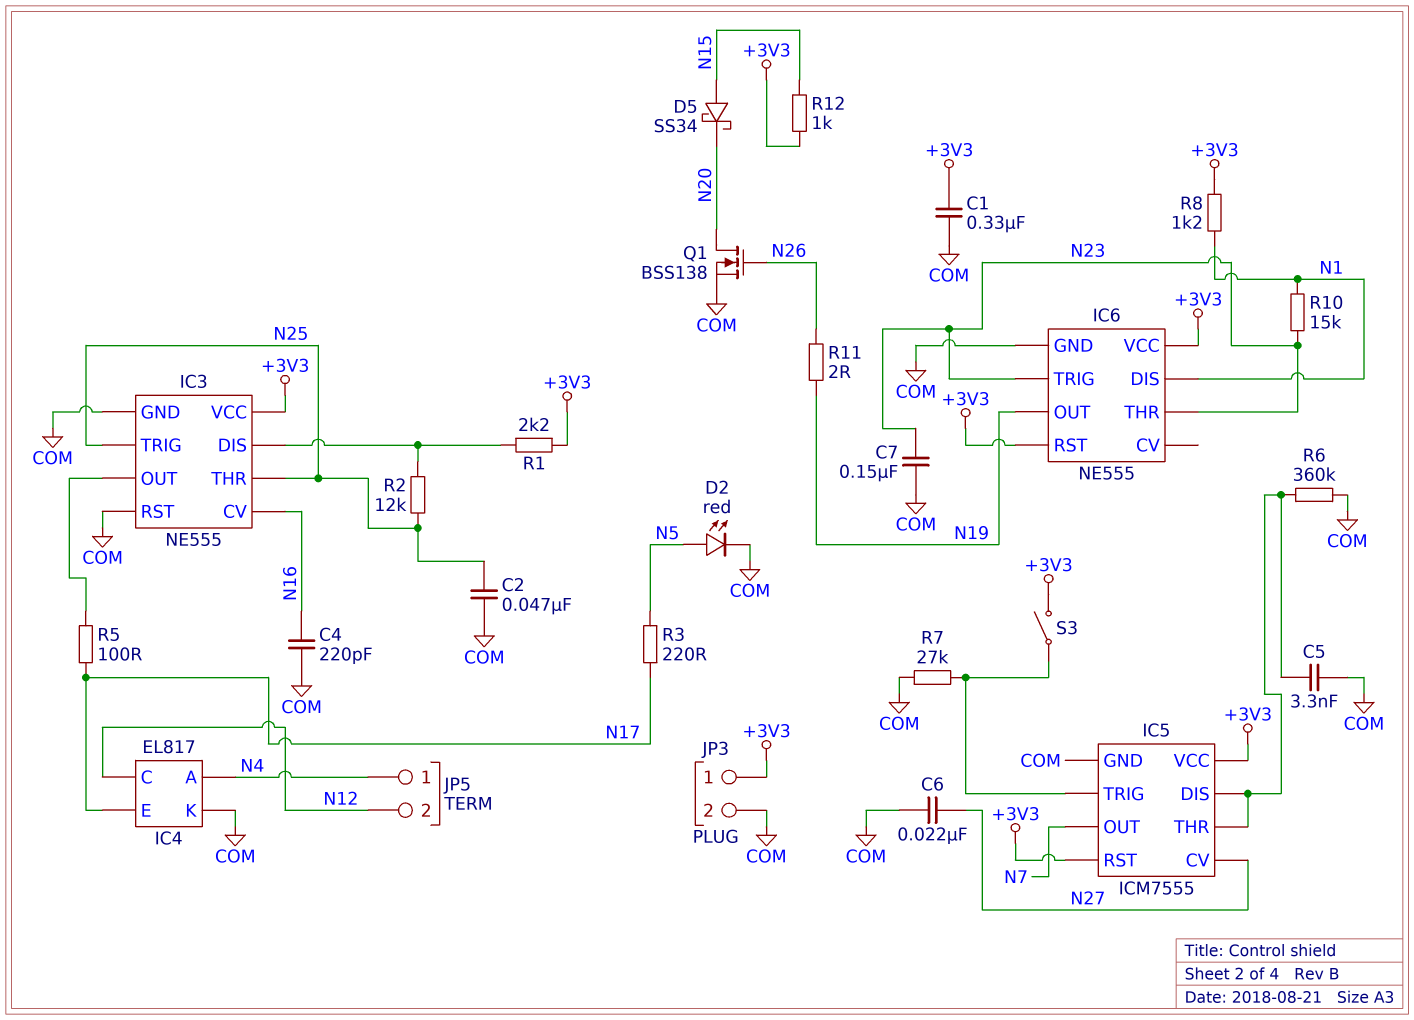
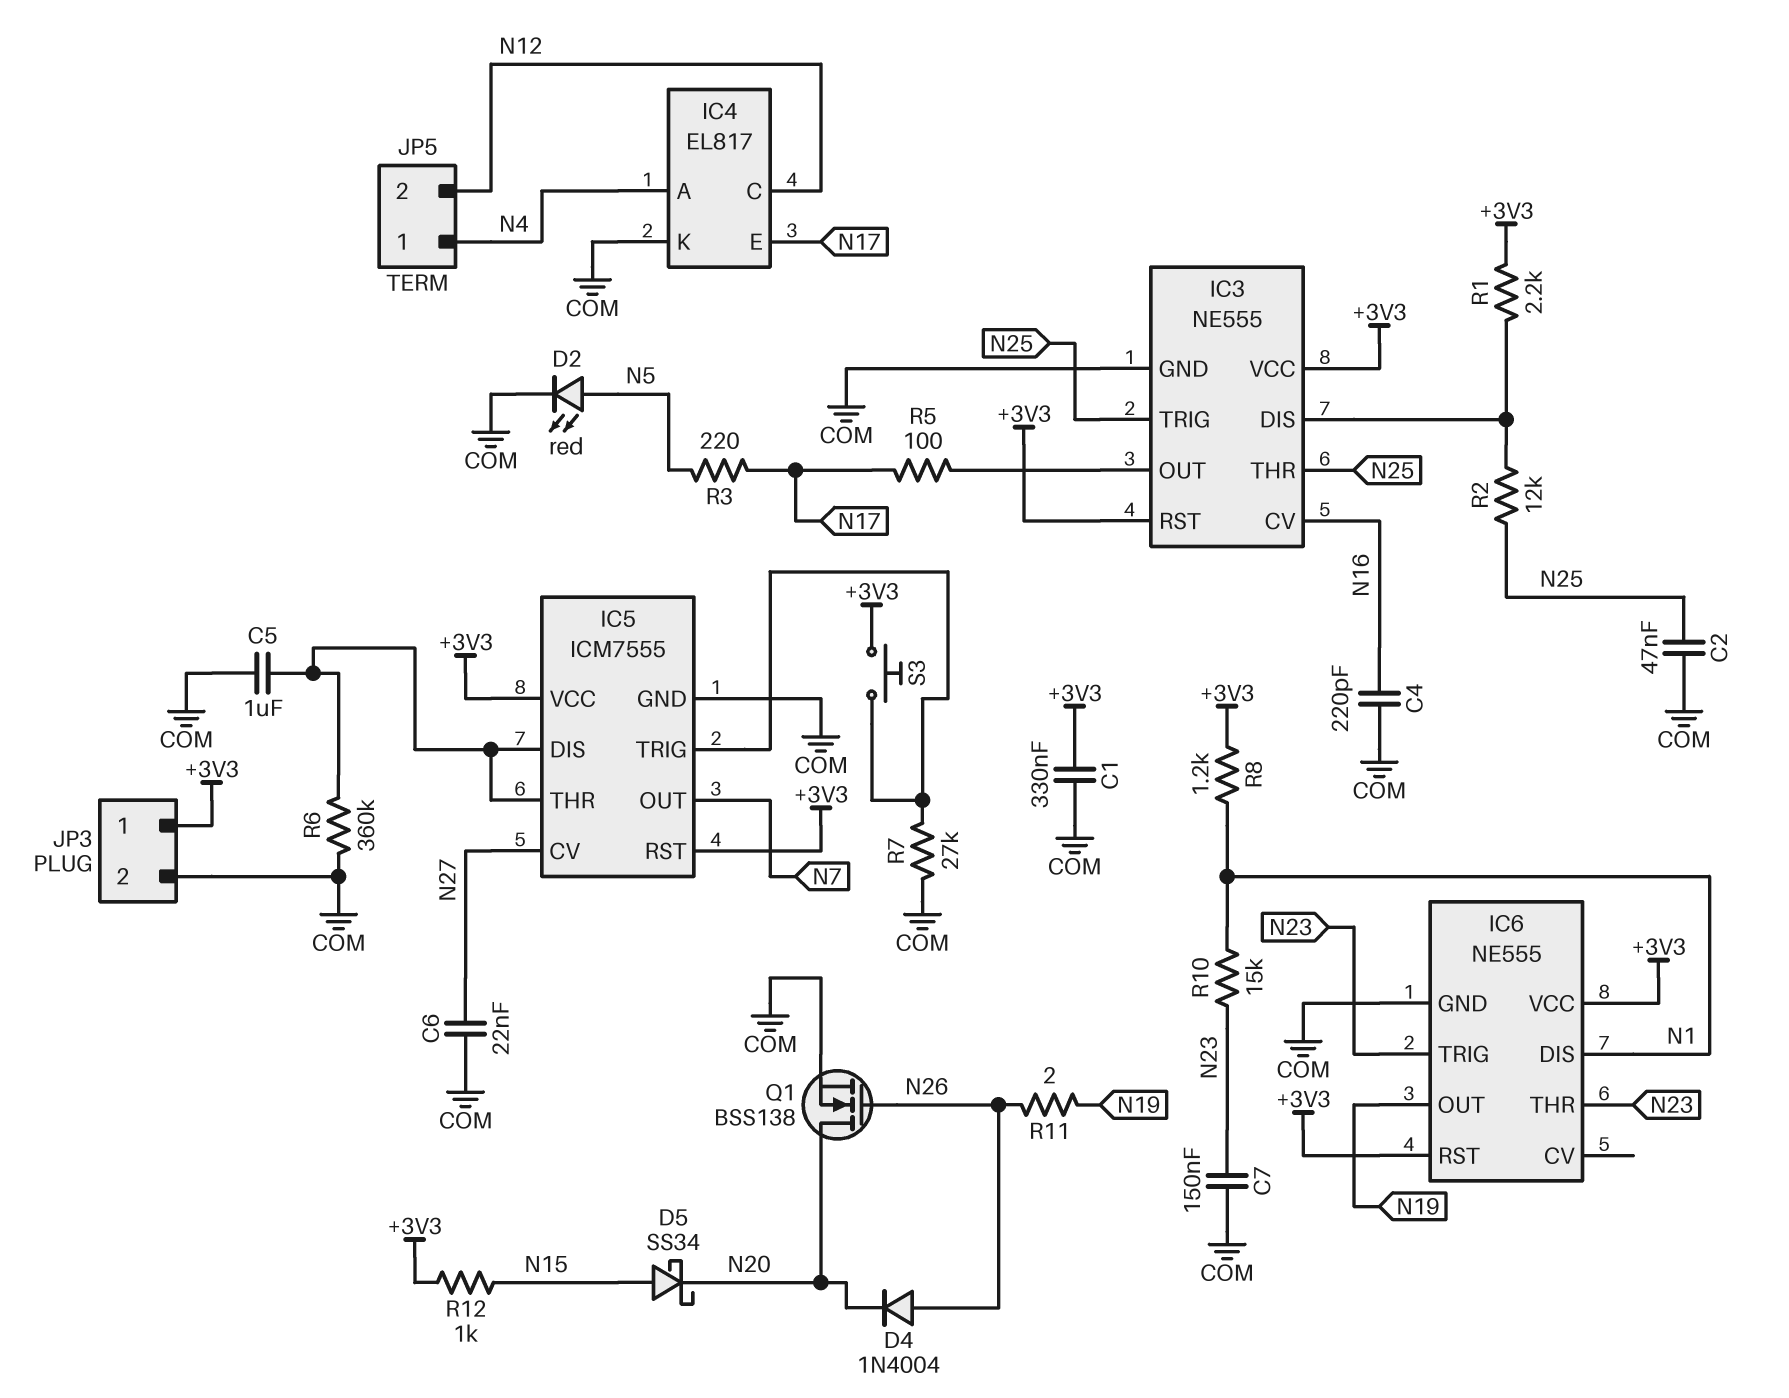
C5: 3.3nF (COM, IC5/DIS) -> 1uF (COM, IC5/DIS)
D4: none -> diode 1N4004 (A N26, K N20)
IC3 pin RST: COM -> +3V3
S3: switch (+3V3, IC5/TRIG) -> button (+3V3, IC5/TRIG)

